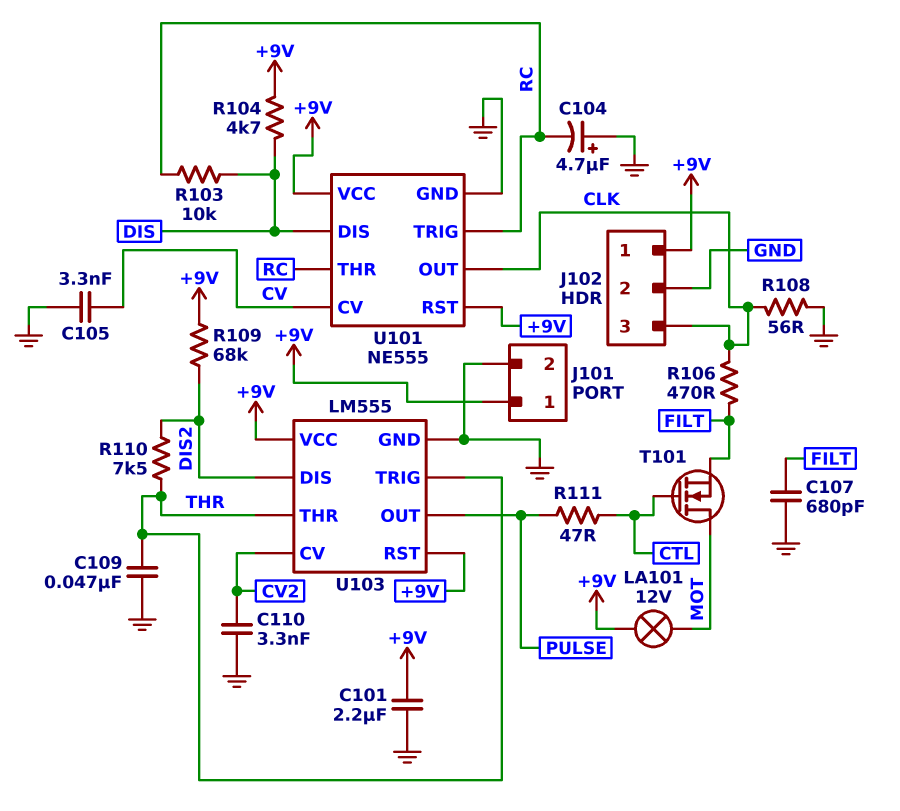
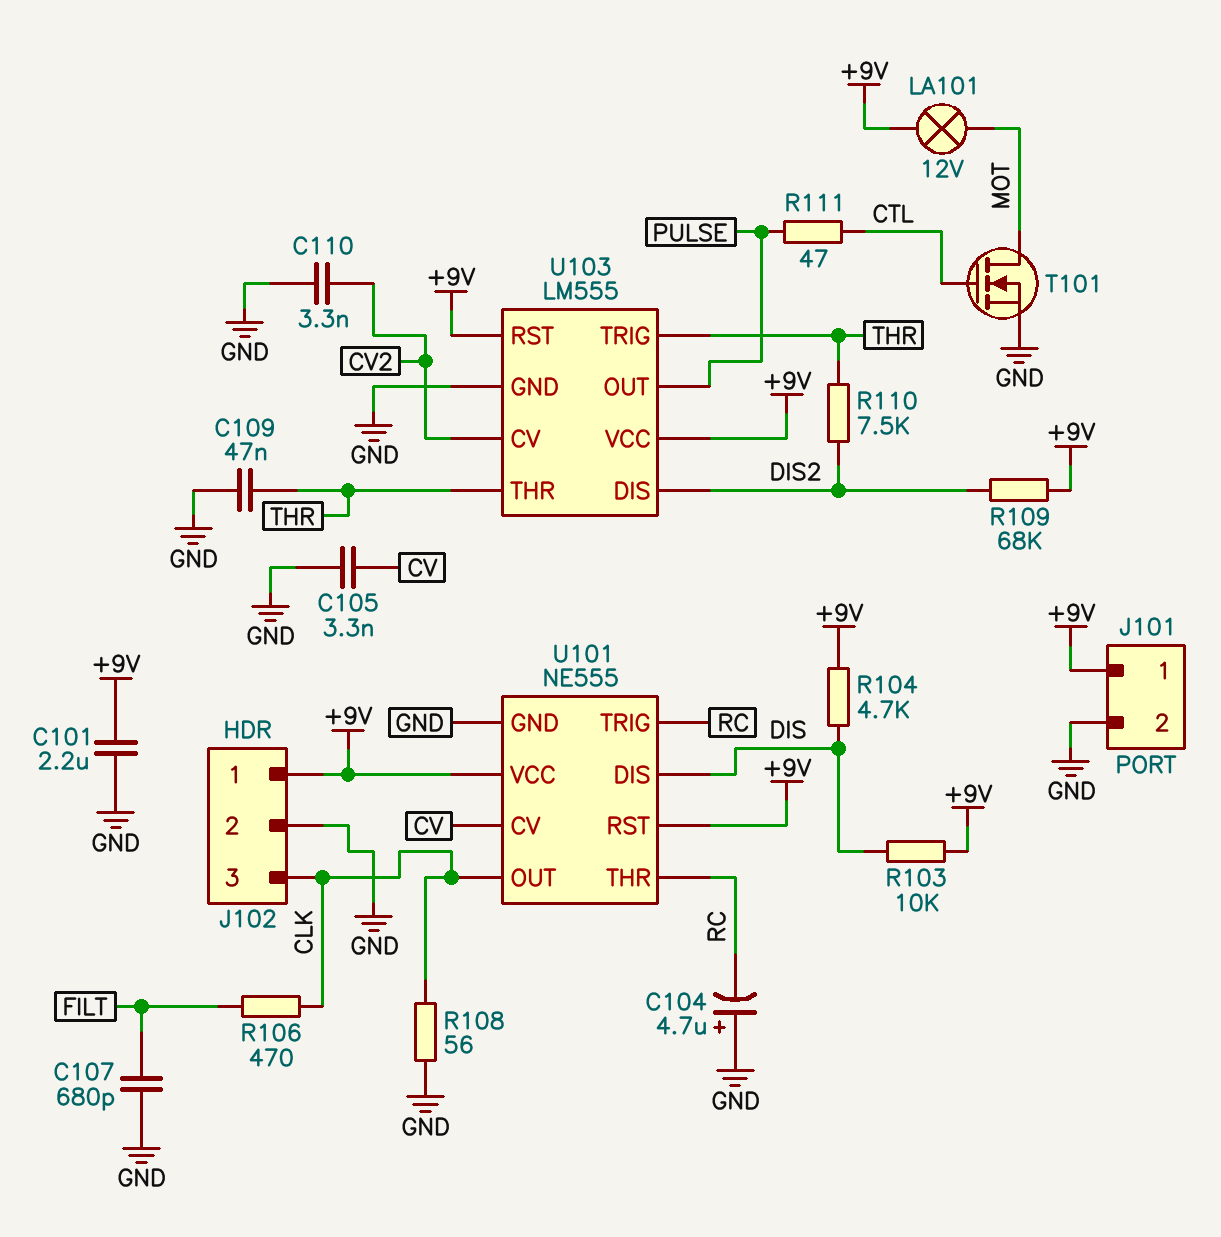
R103: 10k (DIS, RC) -> 10k (+9V, DIS)
T101: NMOS (G CTL, D MOT, S FILT) -> NMOS (G CTL, D MOT, S GND)

